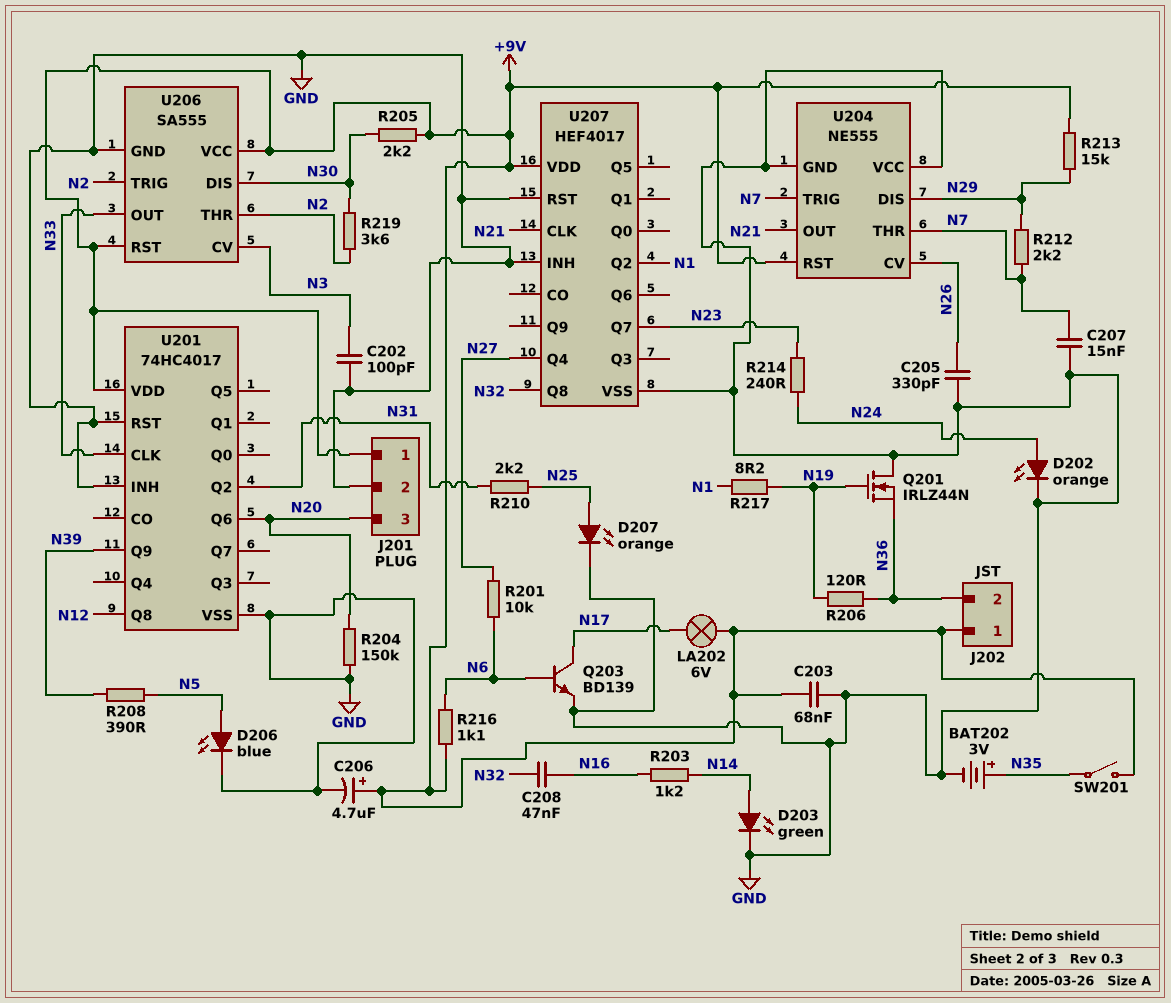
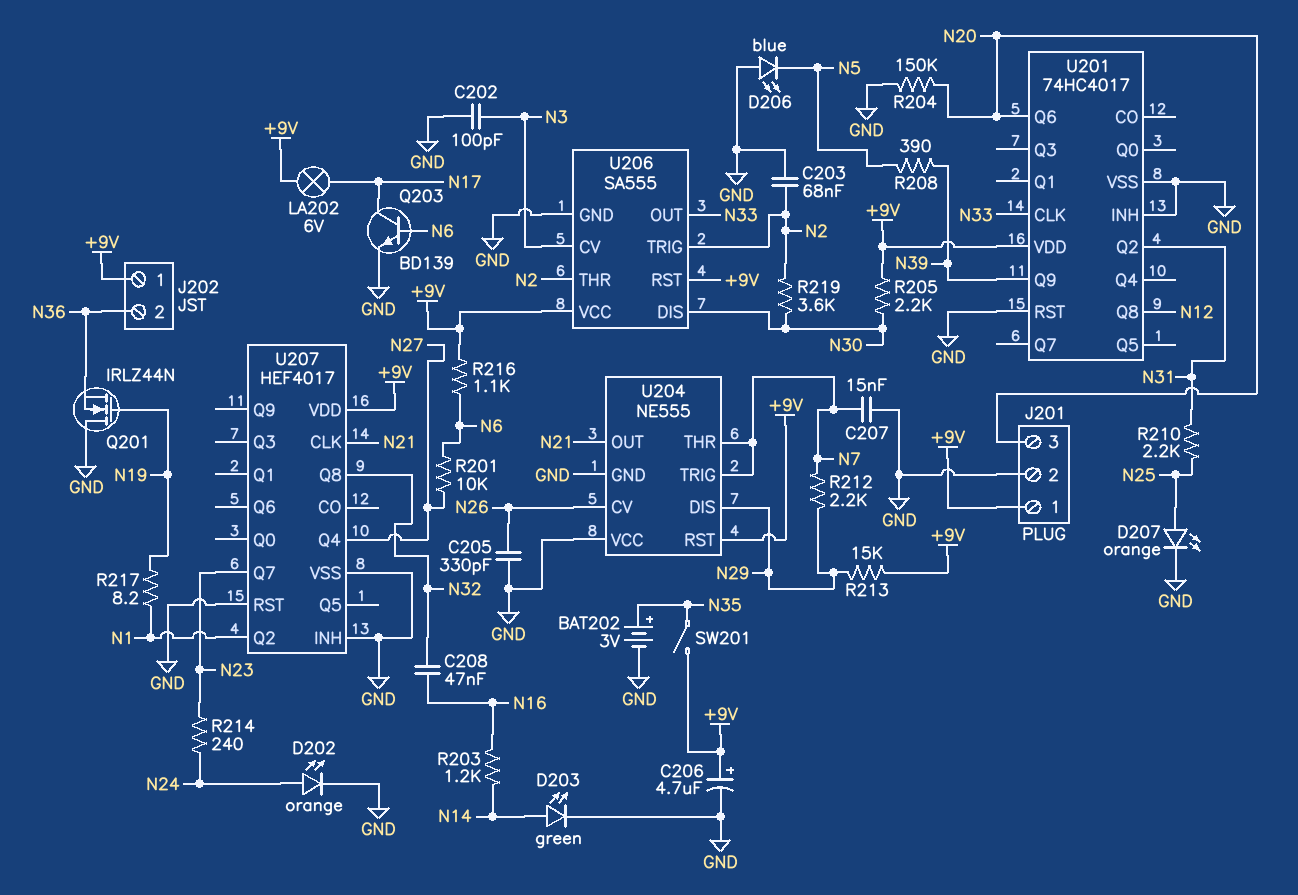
C203: 68nF (+9V, GND) -> 68nF (GND, N2)
D206: LED blue (A N5, K GND) -> LED blue (A GND, K N5)
R206: 120 (N19, N36) -> none

